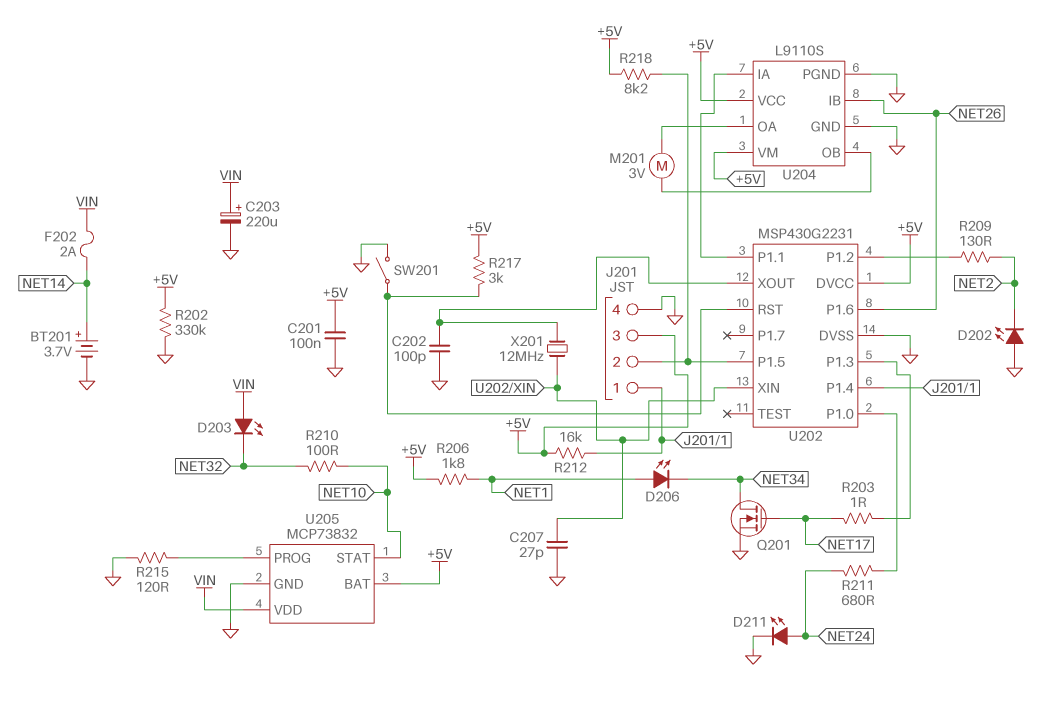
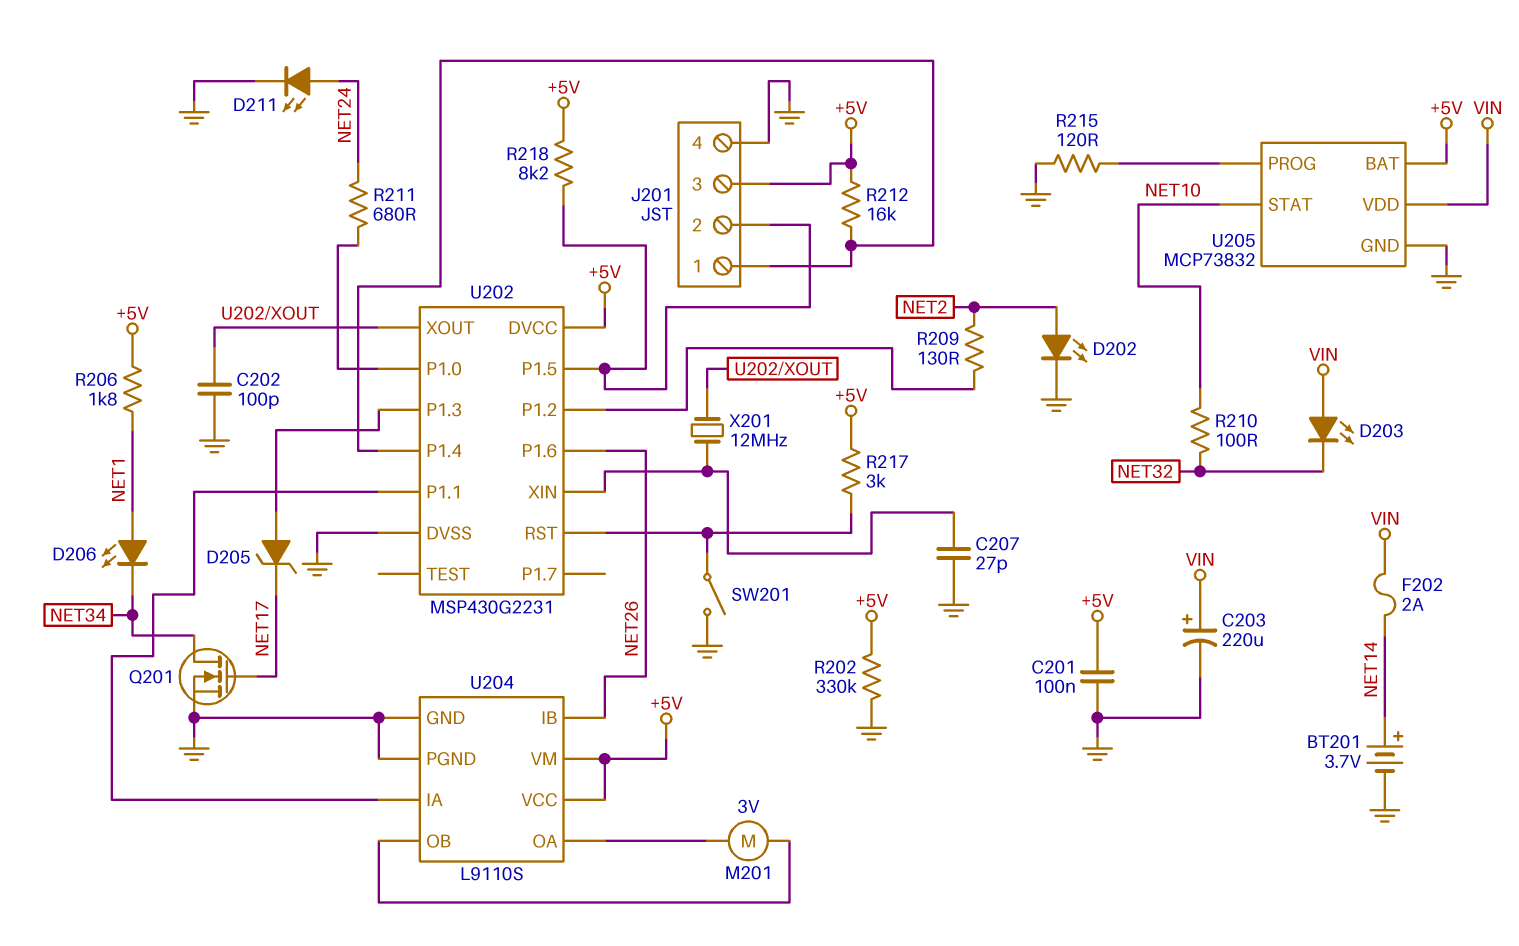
D202: LED (A GND, K NET2) -> LED (A NET2, K GND)
D205: none -> zener (A U202/P1.3, K NET17)
R203: 1 (NET17, U202/P1.3) -> none

